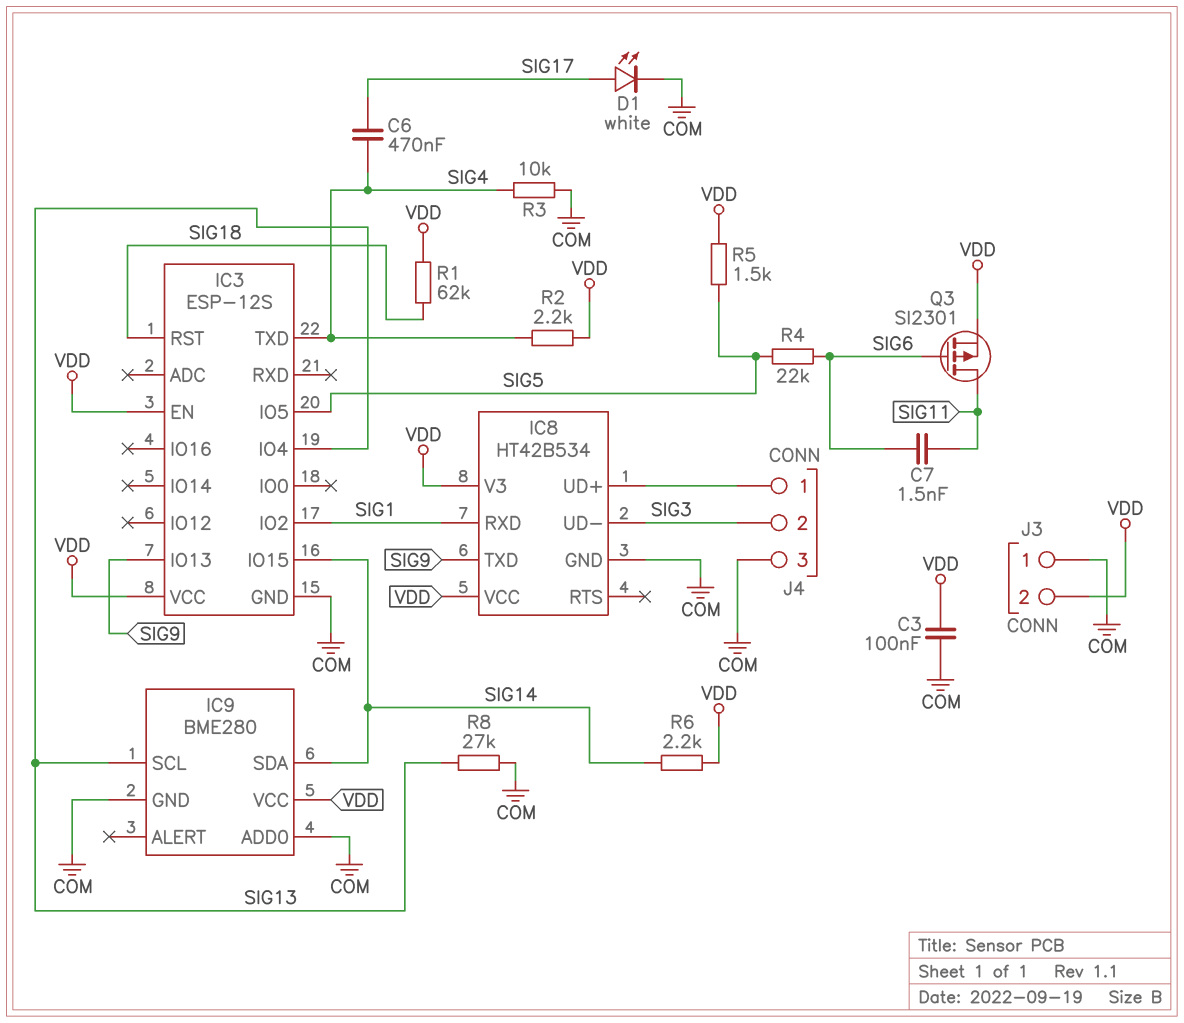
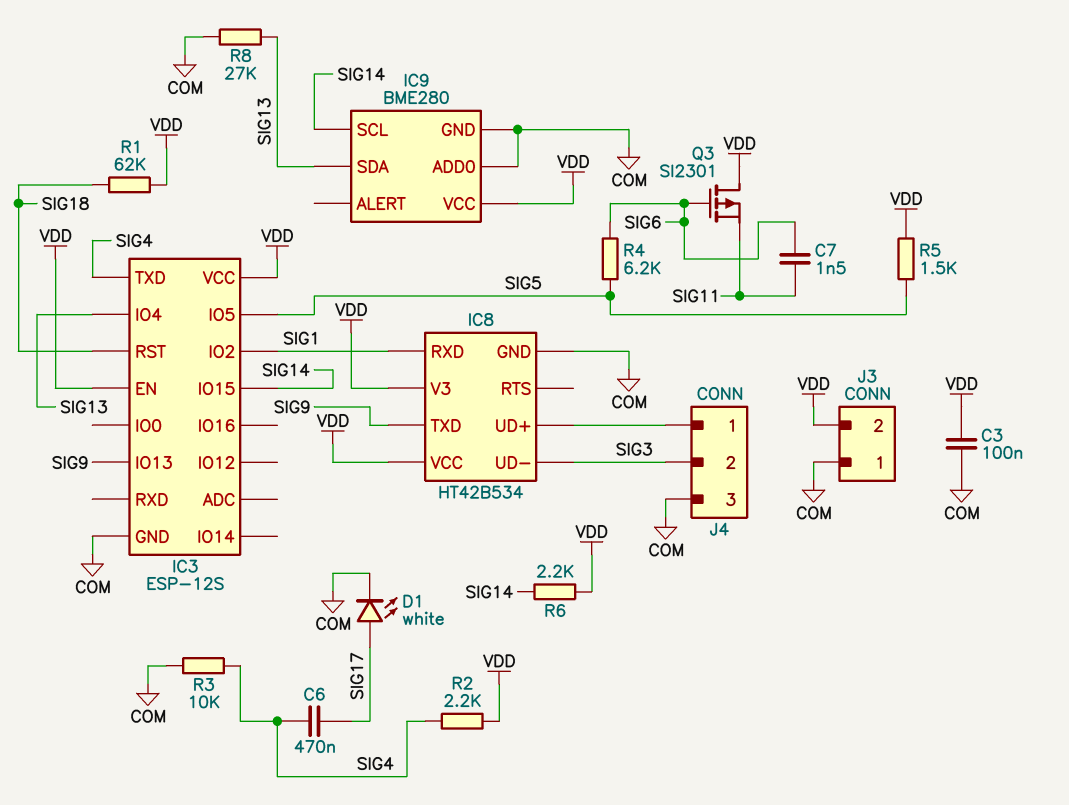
IC9 pin SCL: SIG13 -> SIG14
IC9 pin SDA: SIG14 -> SIG13
Q3: PMOS SI2301 (G SIG6, D SIG11, S VDD) -> PMOS SI2301 (G SIG6, D VDD, S SIG11)
R4: 22k (SIG5, SIG6) -> 6.2k (SIG5, SIG6)

